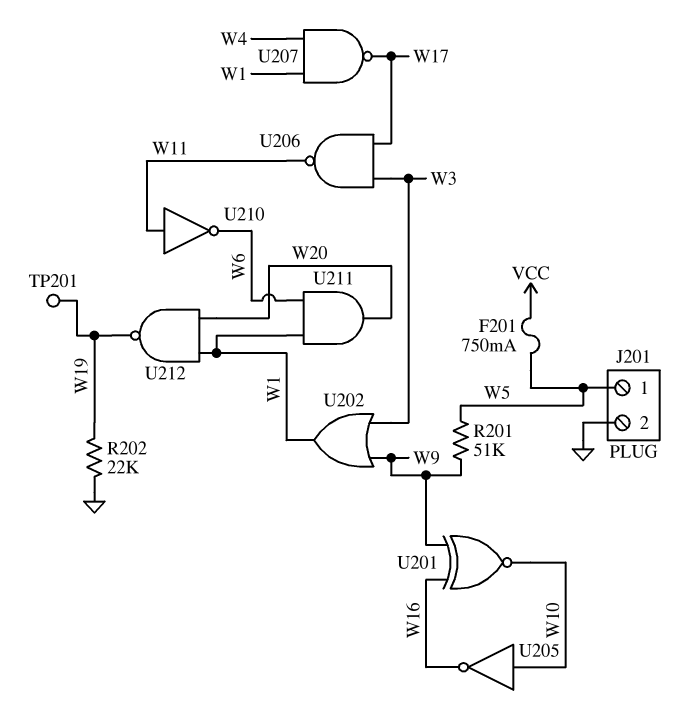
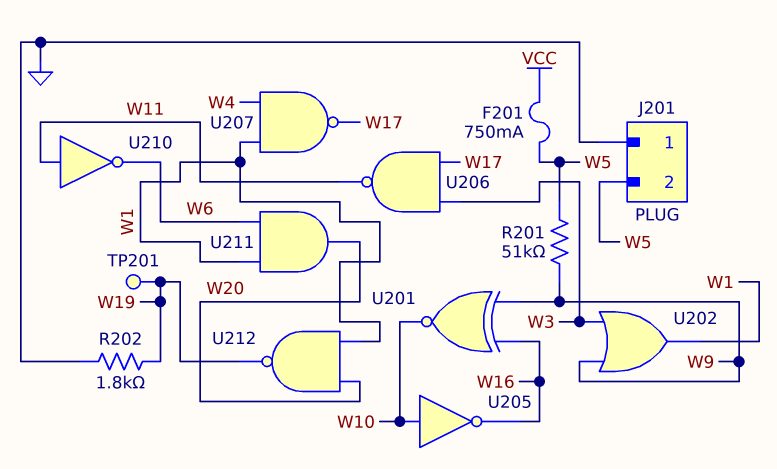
J201 pin 1: W5 -> GND
J201 pin 2: GND -> W5
R202: 22k (GND, W19) -> 1.8k (GND, W19)

